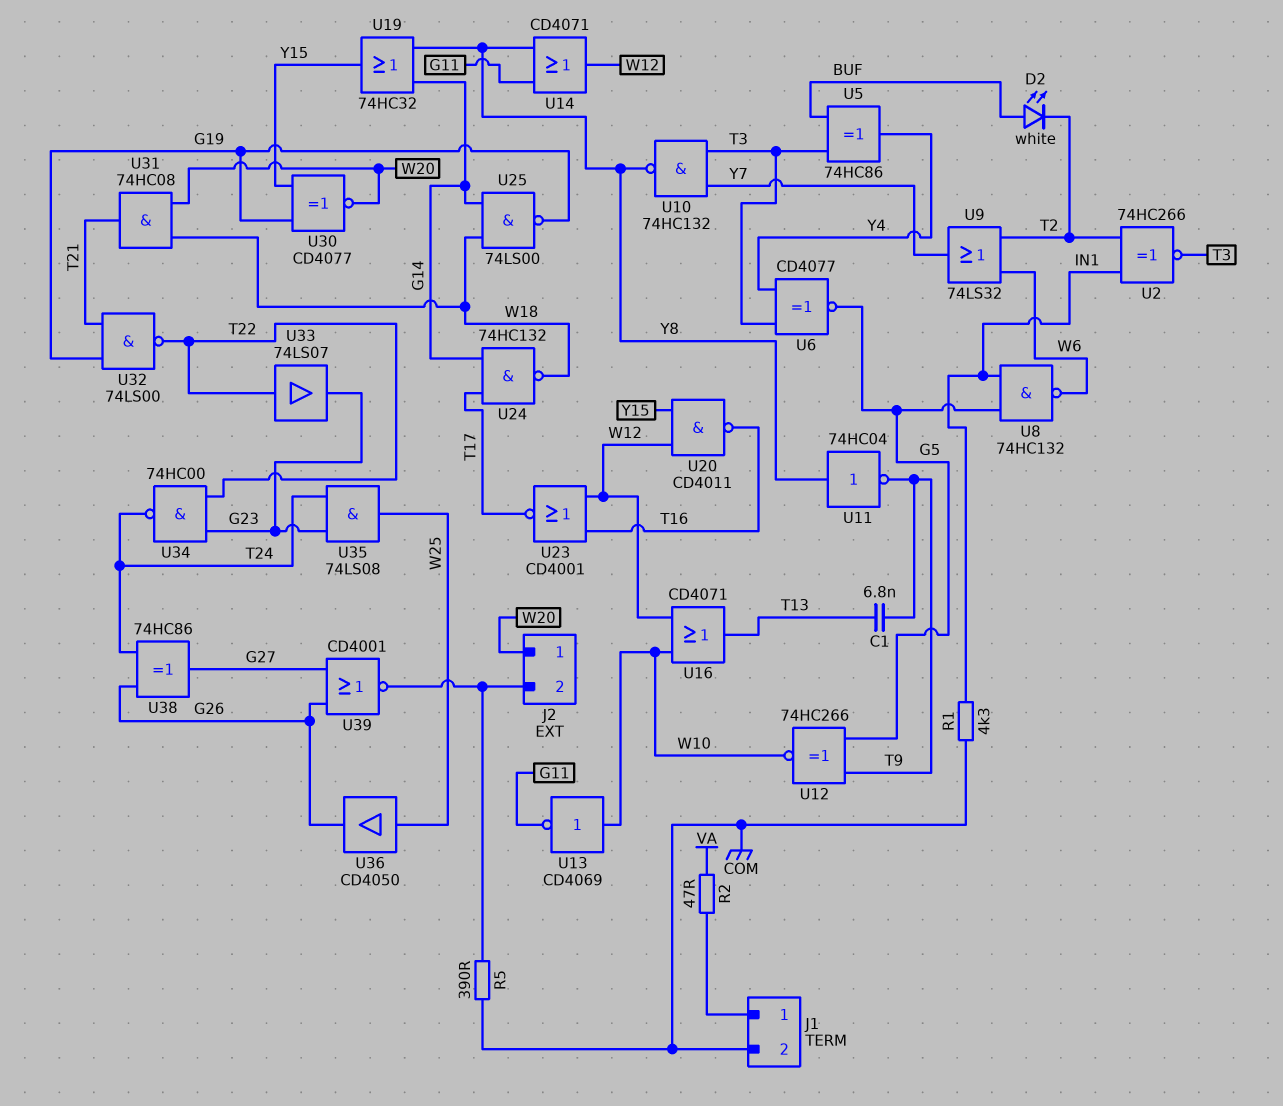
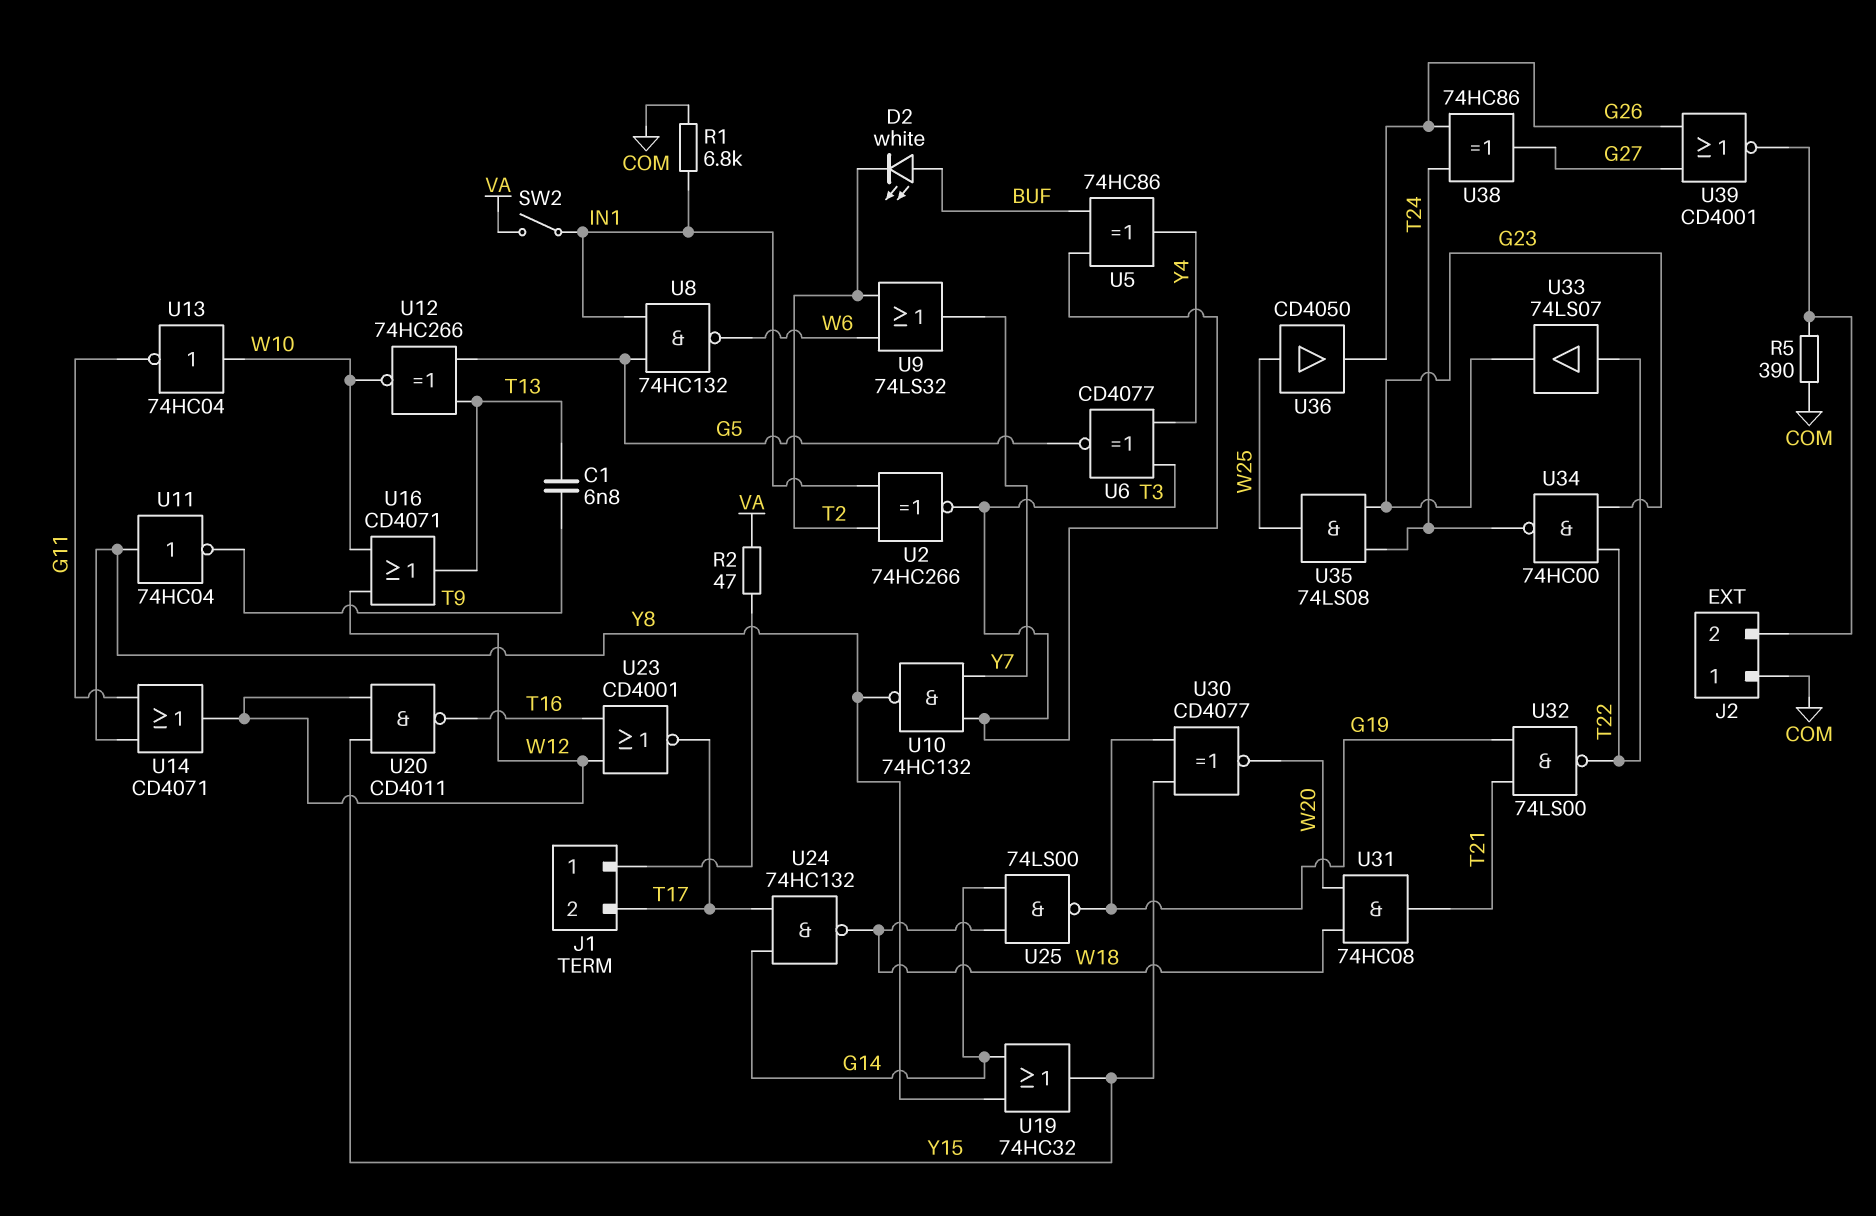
J1 pin 2: COM -> T17
J2 pin 1: W20 -> COM
R1: 4.3k (COM, IN1) -> 6.8k (COM, IN1)
SW2: none -> switch (IN1, VA)
U12: XNOR 74HC266 (in G5, in T9, out W10) -> XNOR 74HC266 (in G5, in T13, out W10)
U13: NOT CD4069 (in W10, out G11) -> NOT 74HC04 (in W10, out G11)

